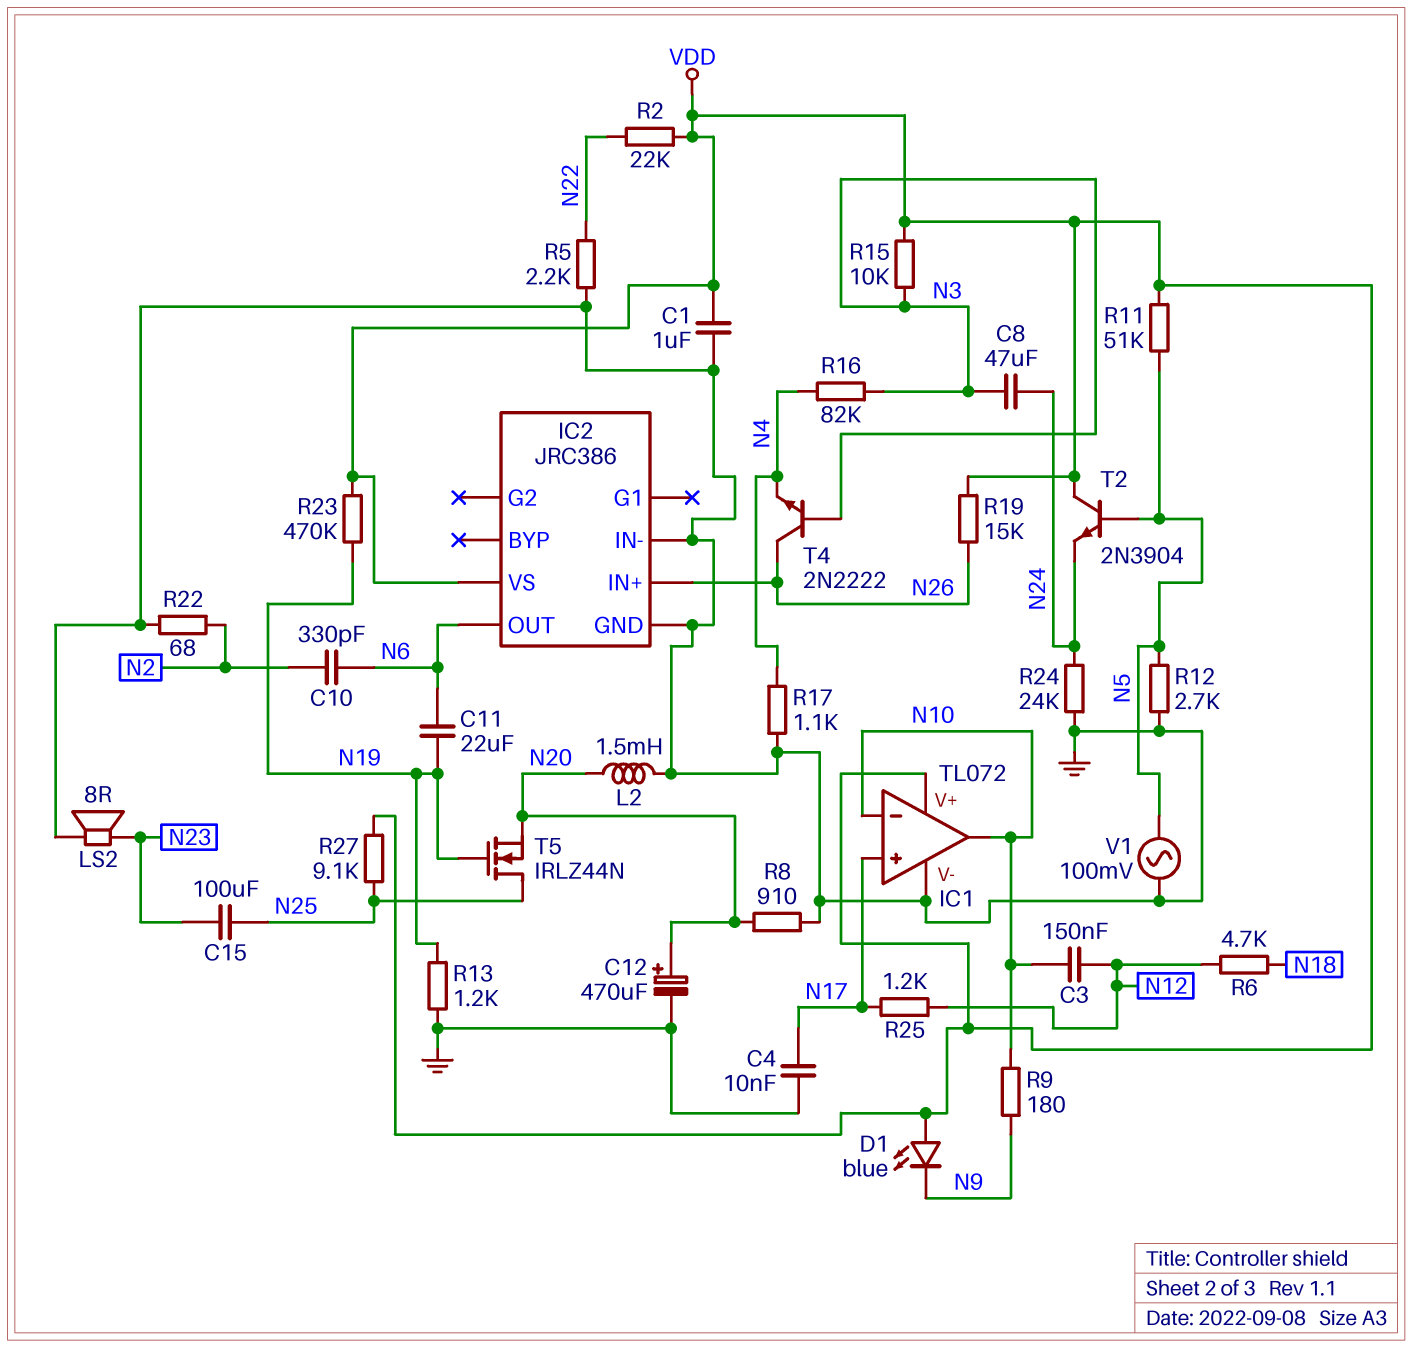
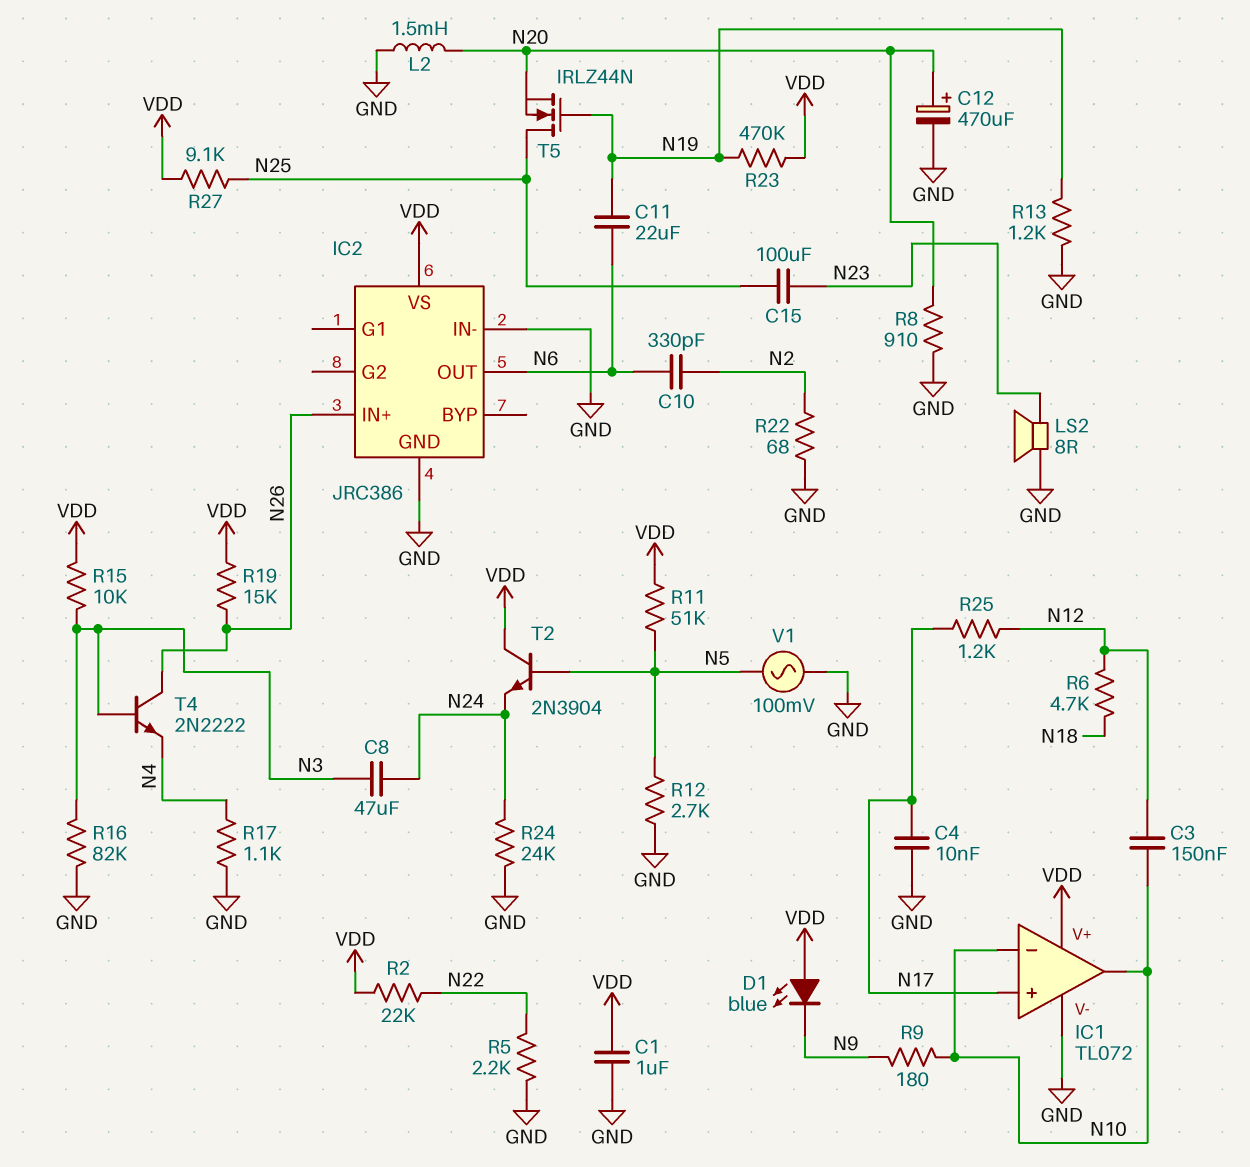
R16: 82k (N3, N4) -> 82k (GND, N3)

